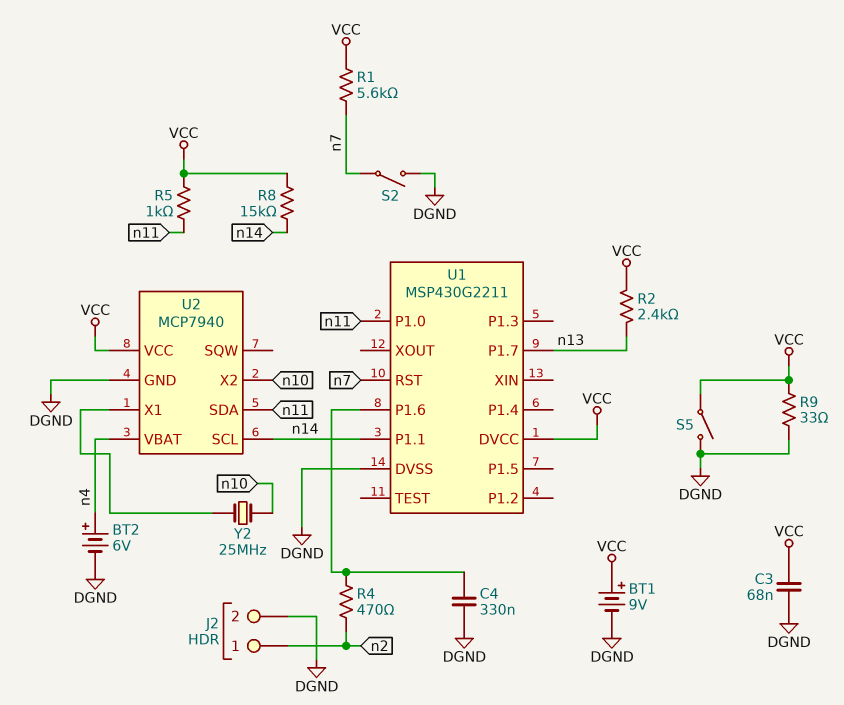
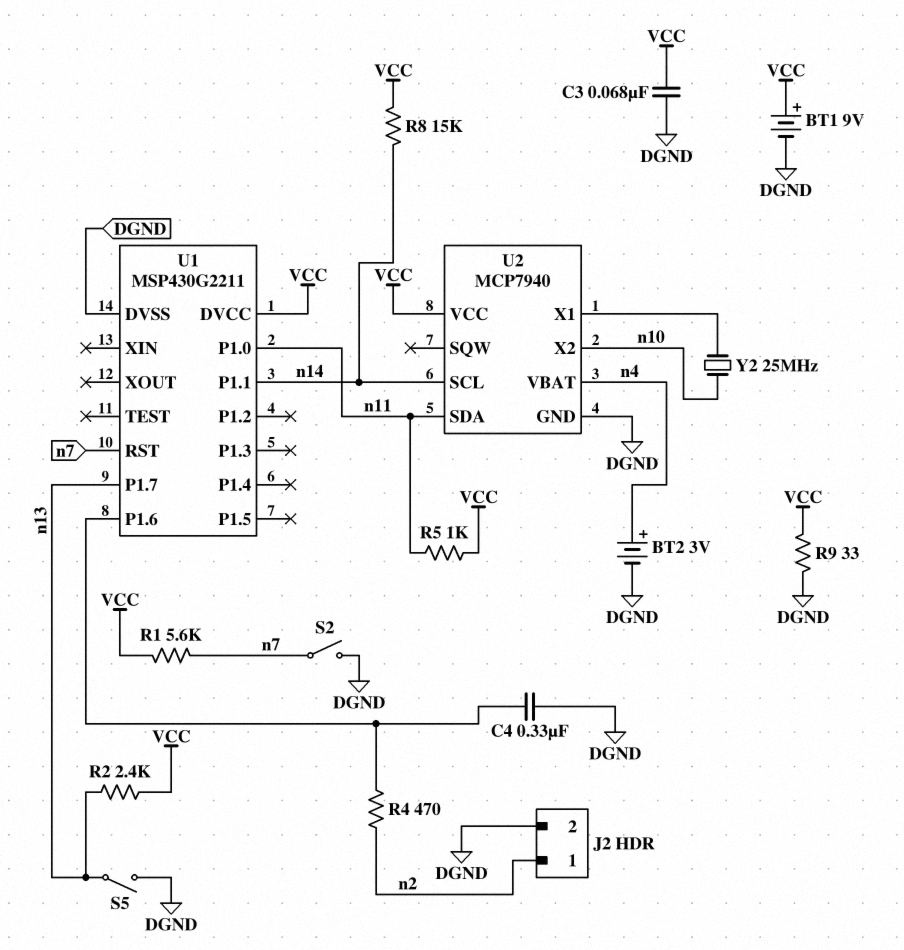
BT2: 6V (plus n4, minus DGND) -> 3V (plus n4, minus DGND)
S5: switch (DGND, VCC) -> switch (DGND, n13)

